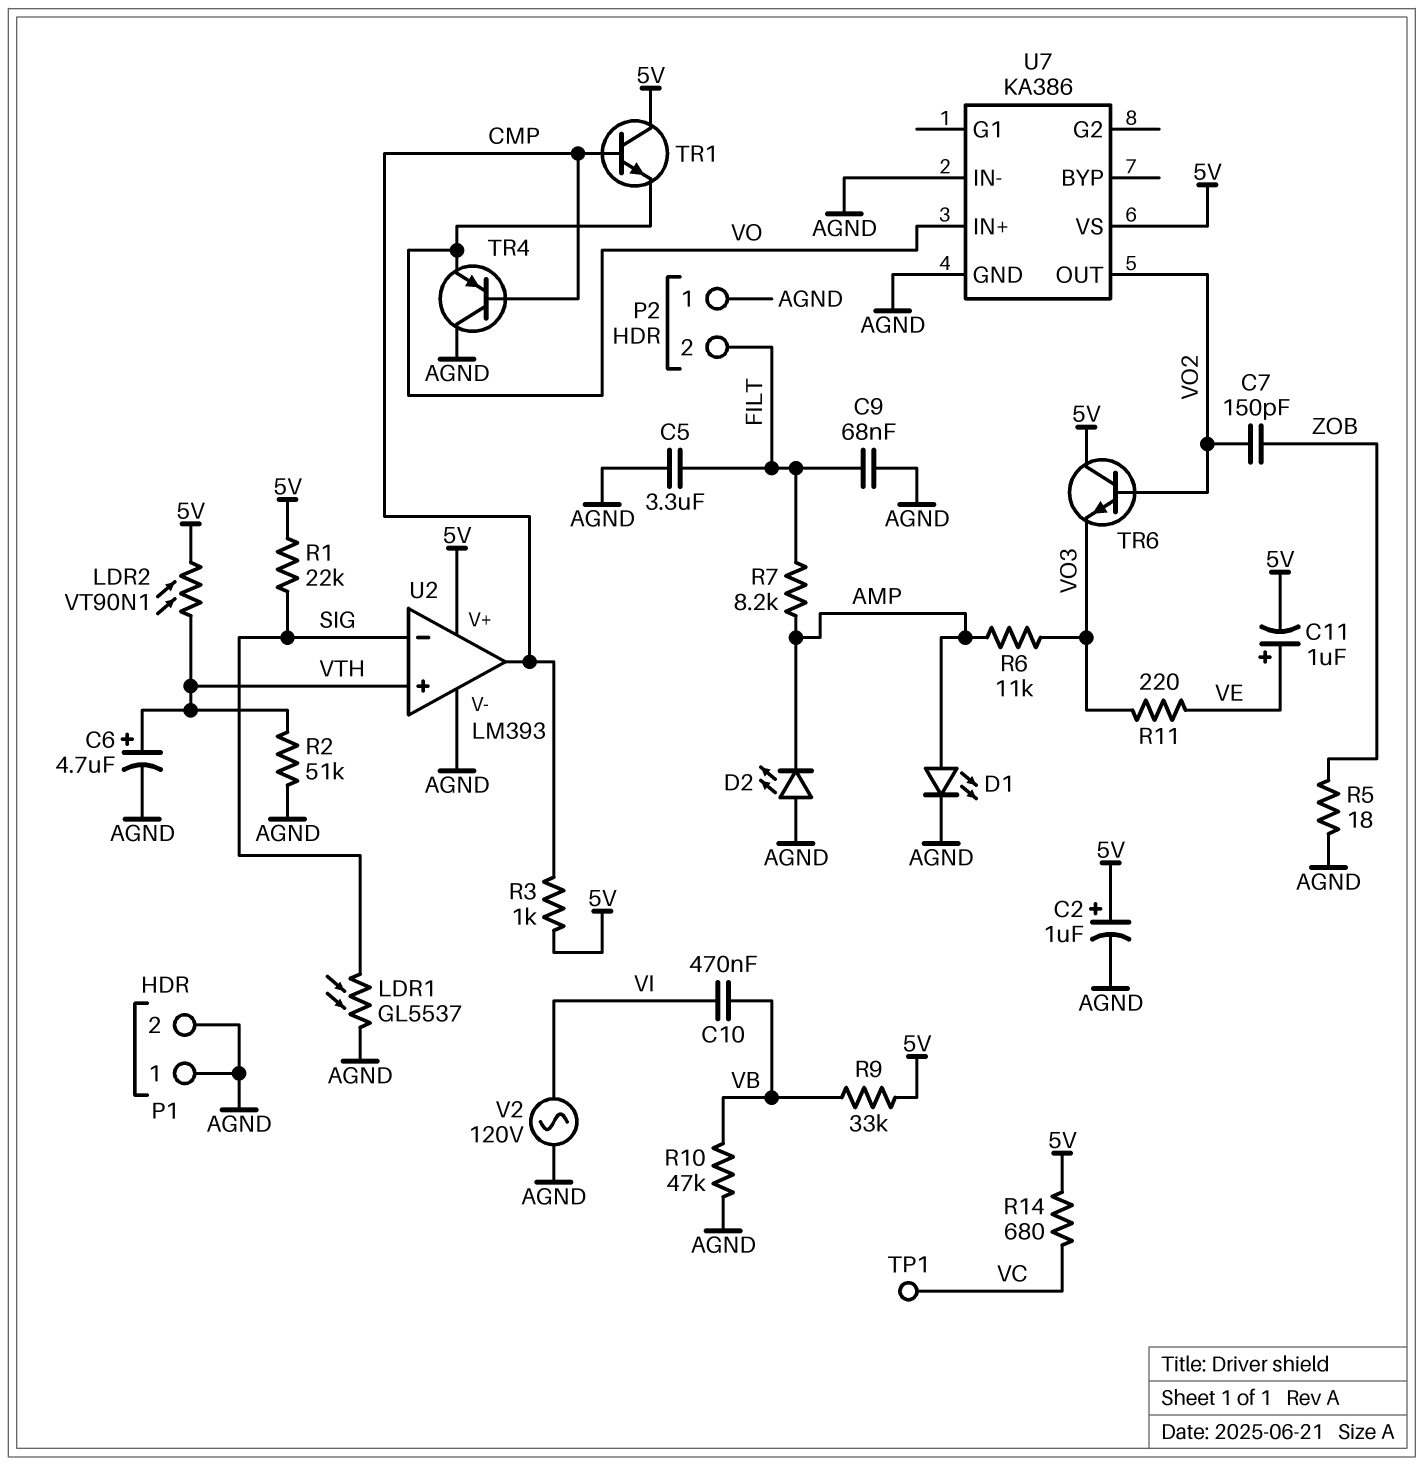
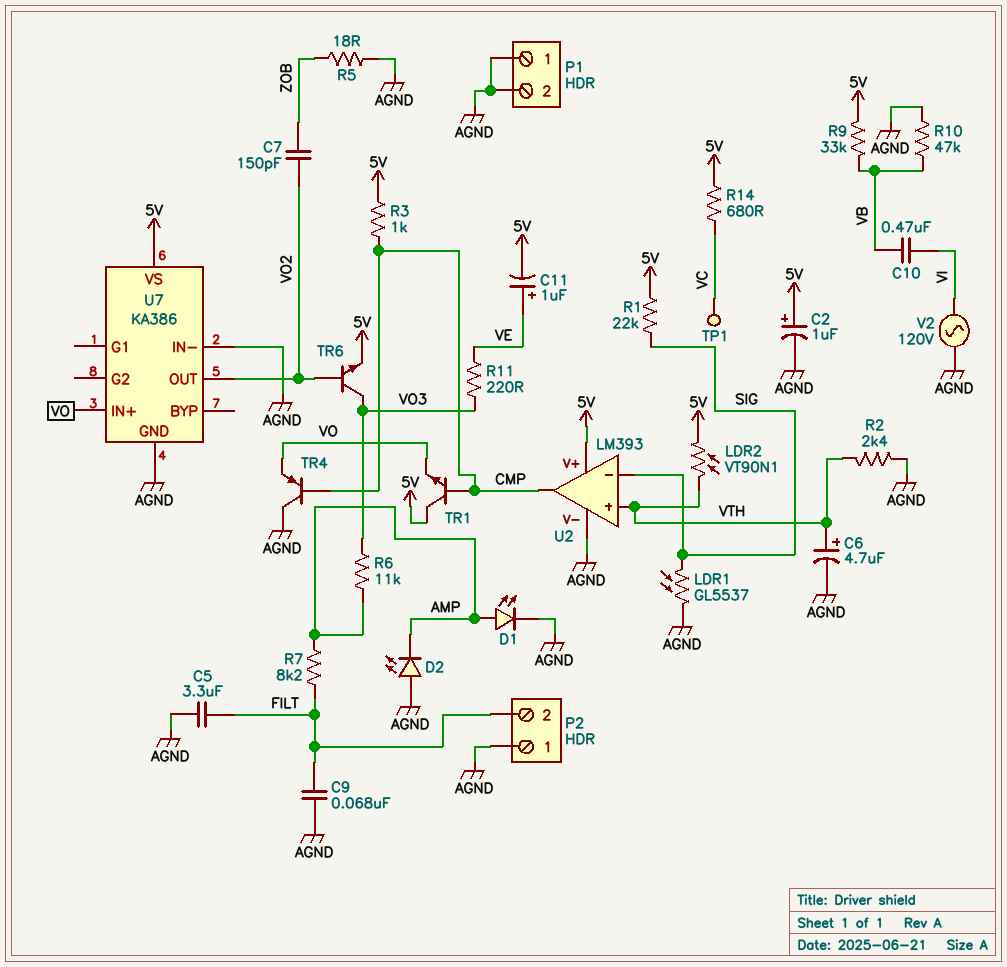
R2: 51k (AGND, VTH) -> 2.4k (AGND, VTH)
TR6: NPN (B VO2, C 5V, E VO3) -> NPN (B VO2, C VO3, E 5V)

